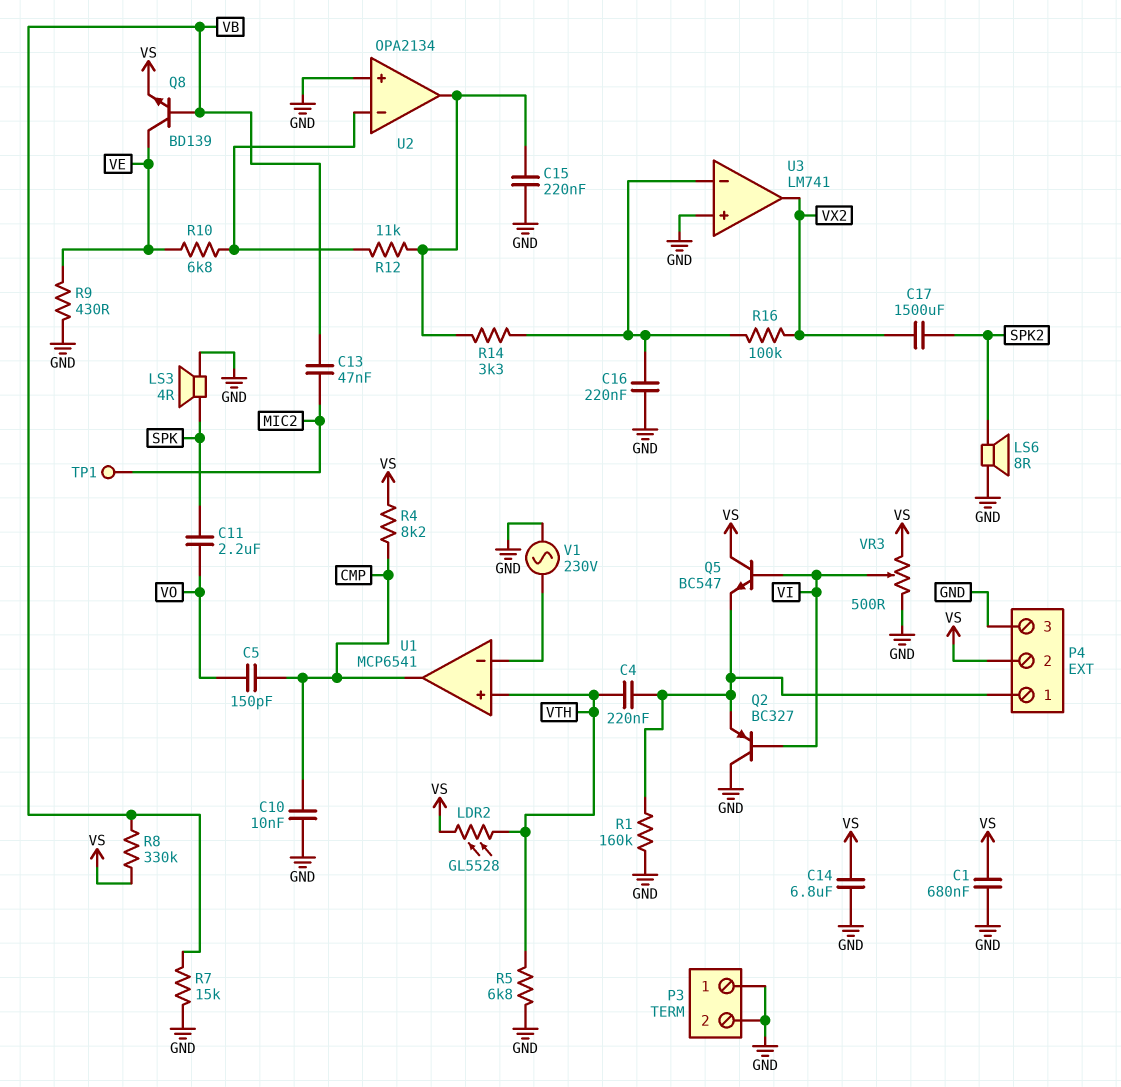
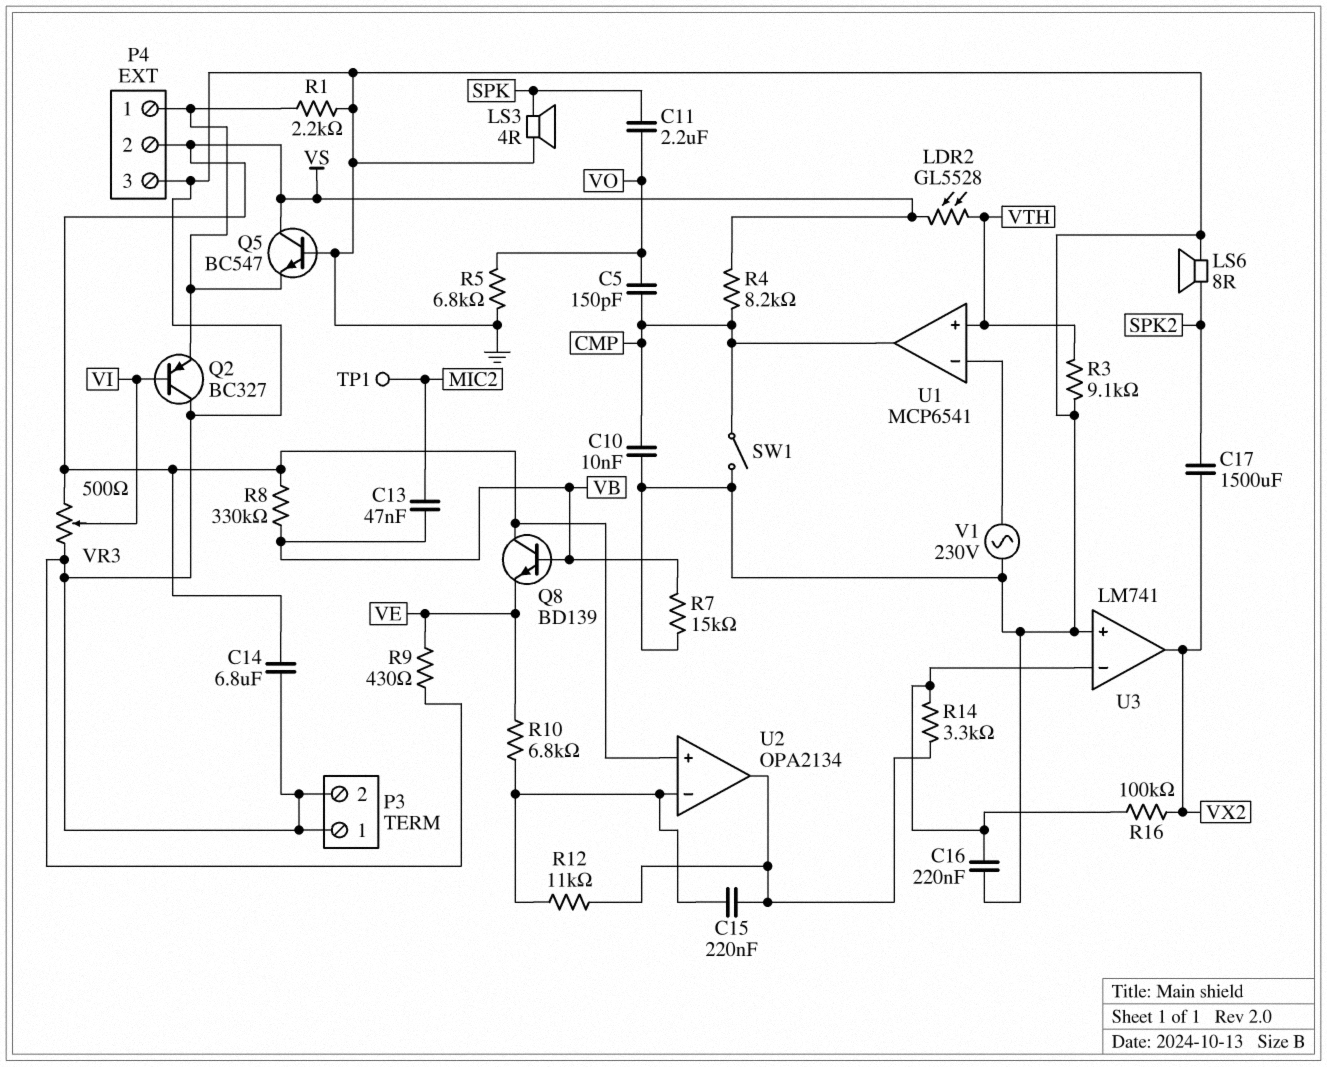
C1: 680nF (GND, VS) -> none
C4: 220nF (P4/1, VTH) -> none
C15: 220nF (GND, U2/out) -> 220nF (U2/in-, U2/out)
Q5: NPN BC547 (B VI, C VS, E P4/1) -> NPN BC547 (B GND, C VS, E P4/1)
Q8: NPN BD139 (B VB, C VE, E VS) -> NPN BD139 (B VB, C VS, E VE)
R1: 160k (GND, P4/1) -> 2.2k (GND, P4/1)
R3: none -> 9.1k (GND, VTH)
R5: 6.8k (GND, VTH) -> 6.8k (GND, VO)
SW1: none -> switch (CMP, GND)
U2 pin in+: GND -> VS

